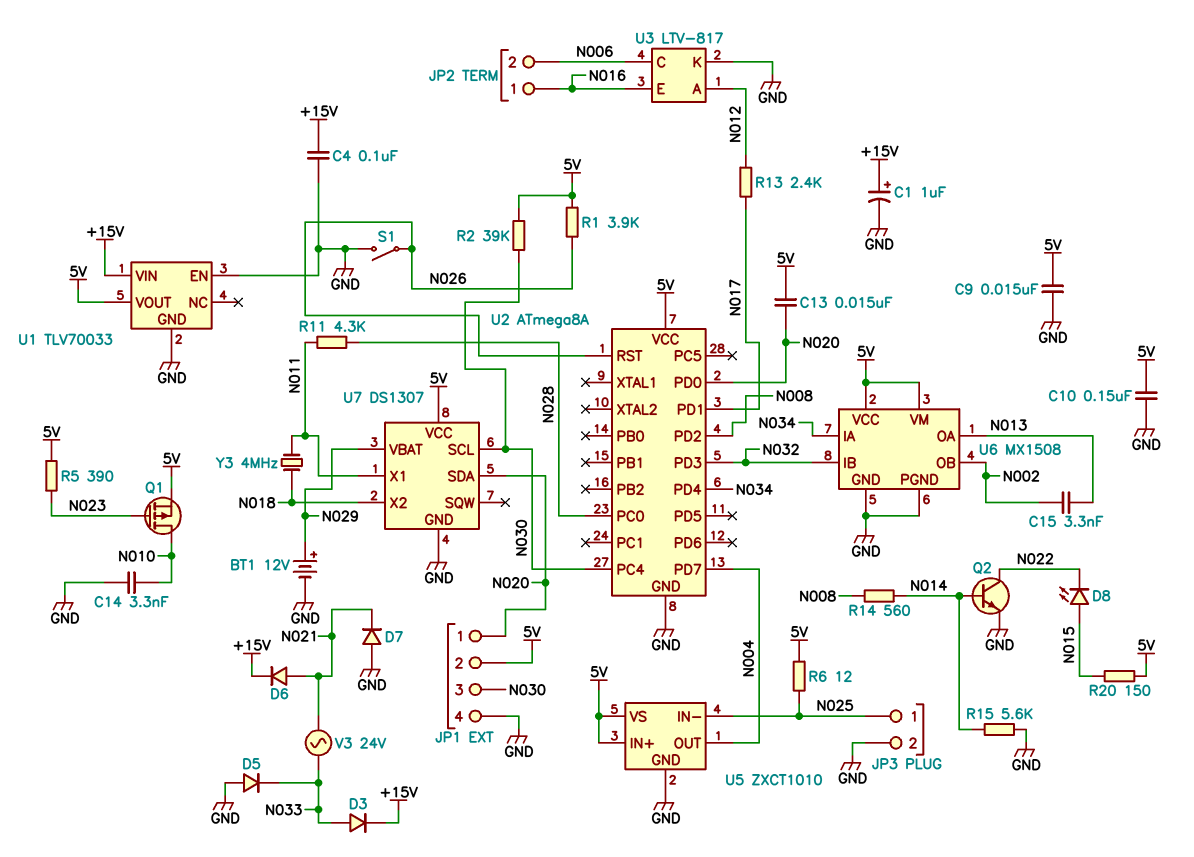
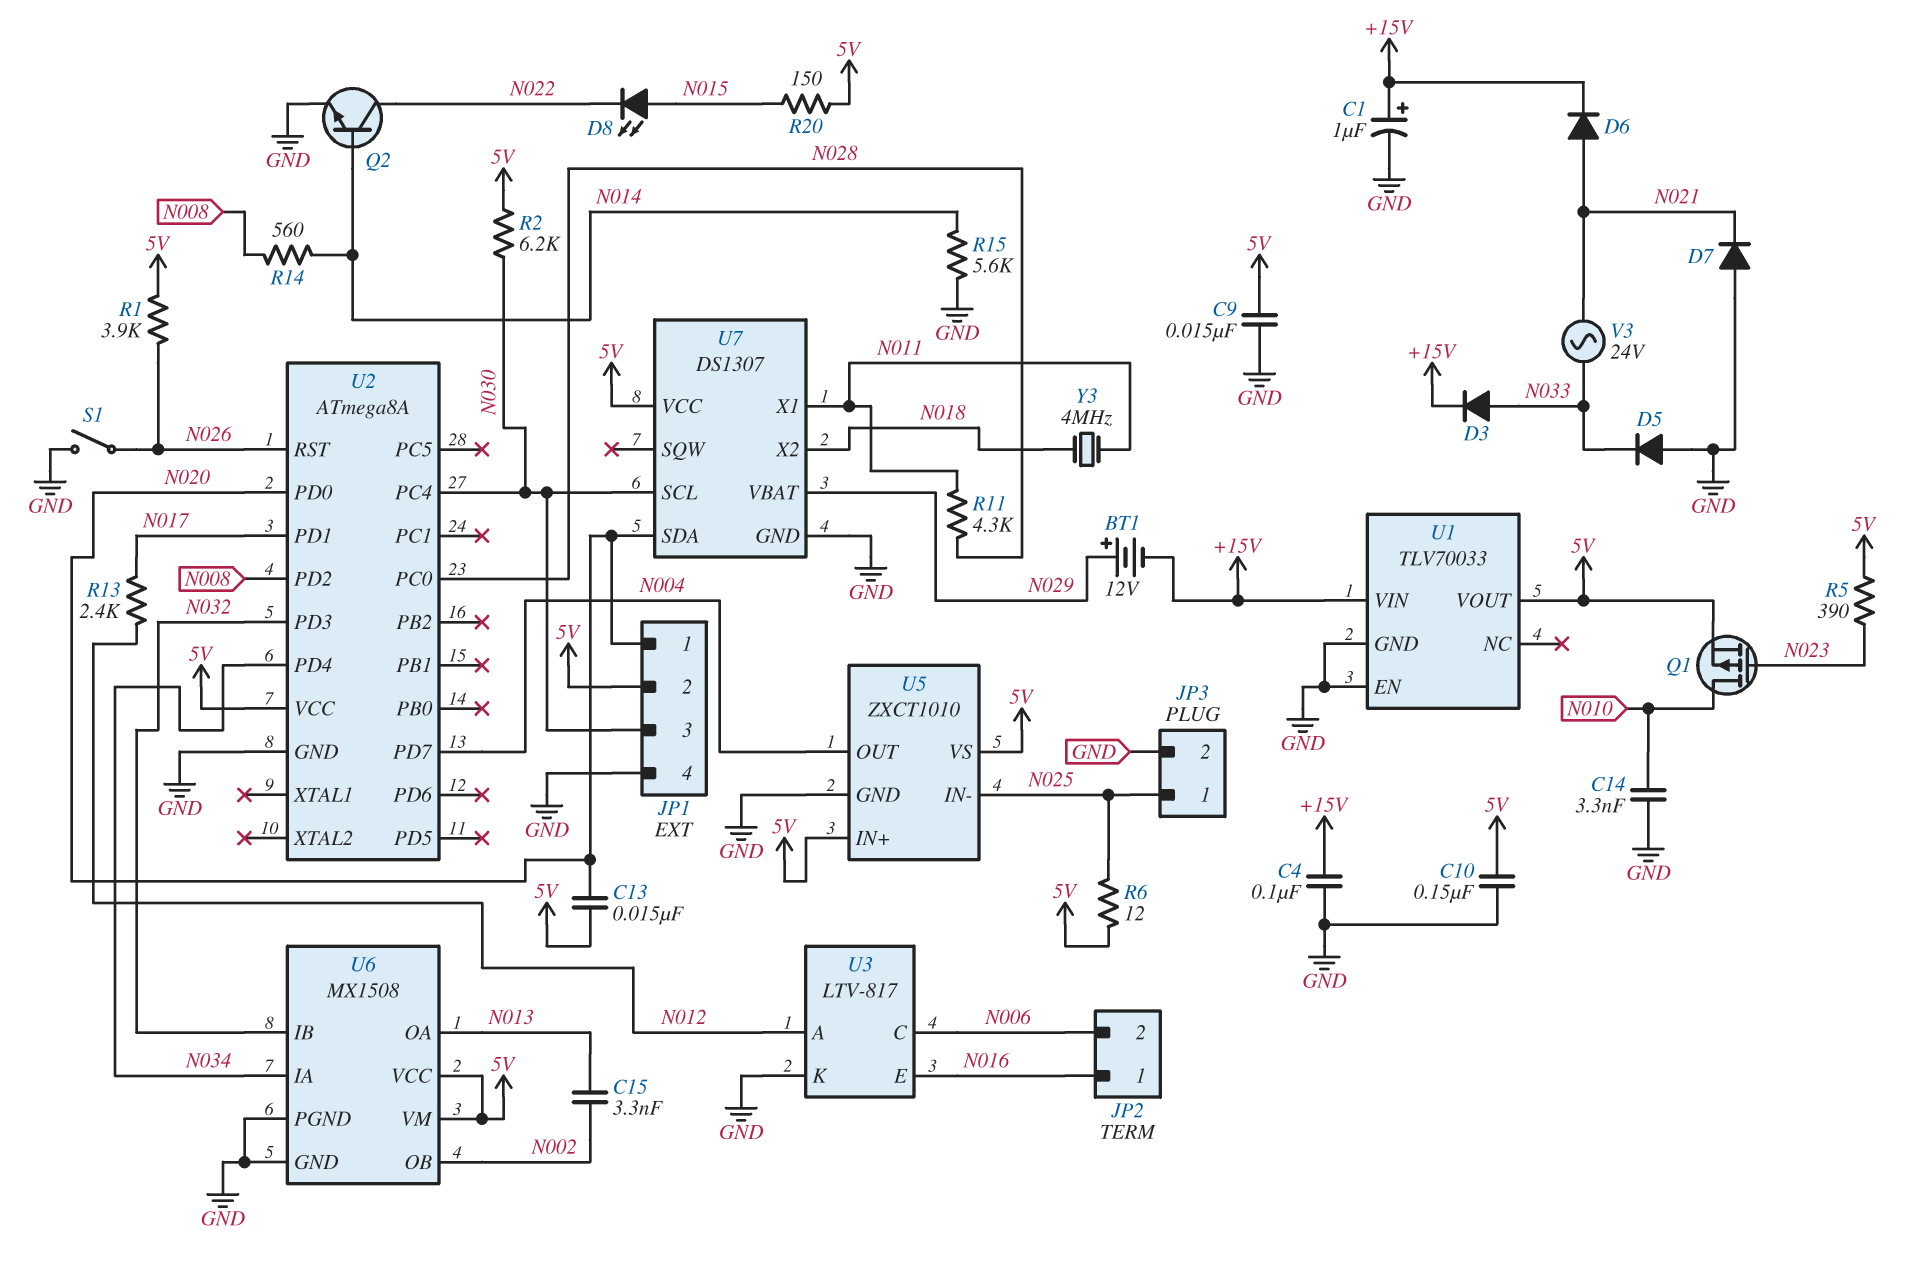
BT1: 12V (plus N029, minus GND) -> 12V (plus N029, minus +15V)
R2: 39k (5V, N030) -> 6.2k (5V, N030)

